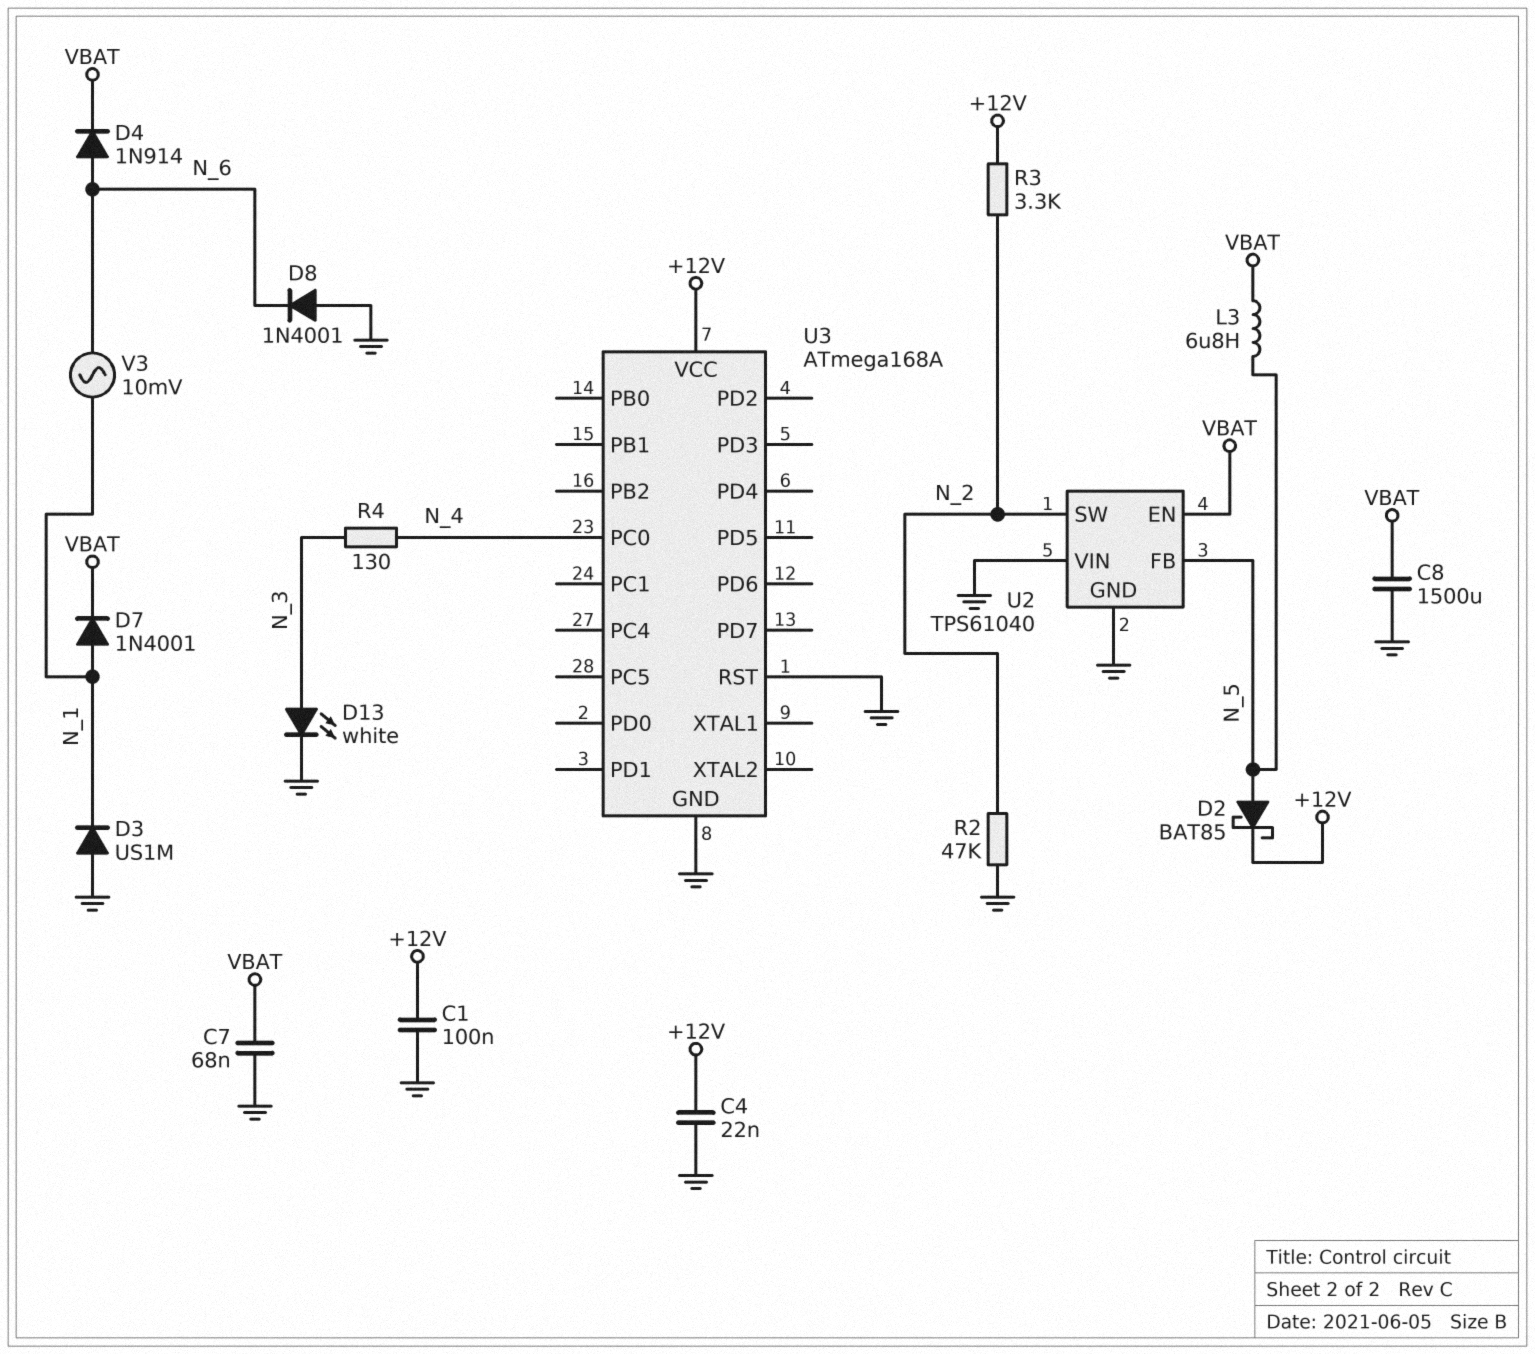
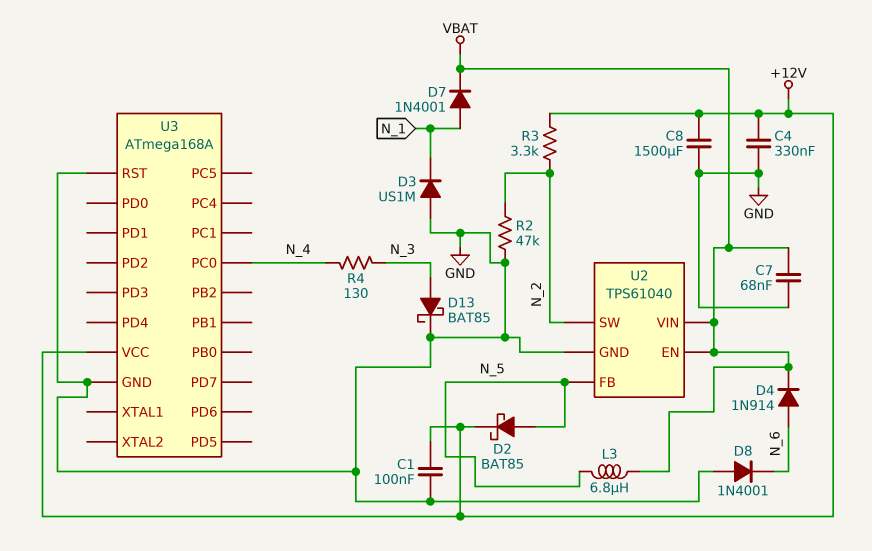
C4: 22nF (+12V, GND) -> 330nF (+12V, GND)
C8: 1500uF (GND, VBAT) -> 1500uF (+12V, GND)
D13: LED white (A N_3, K GND) -> schottky BAT85 (A N_3, K GND)
U2 pin VIN: GND -> VBAT
V3: AC 10mV (N_1, N_6) -> none

